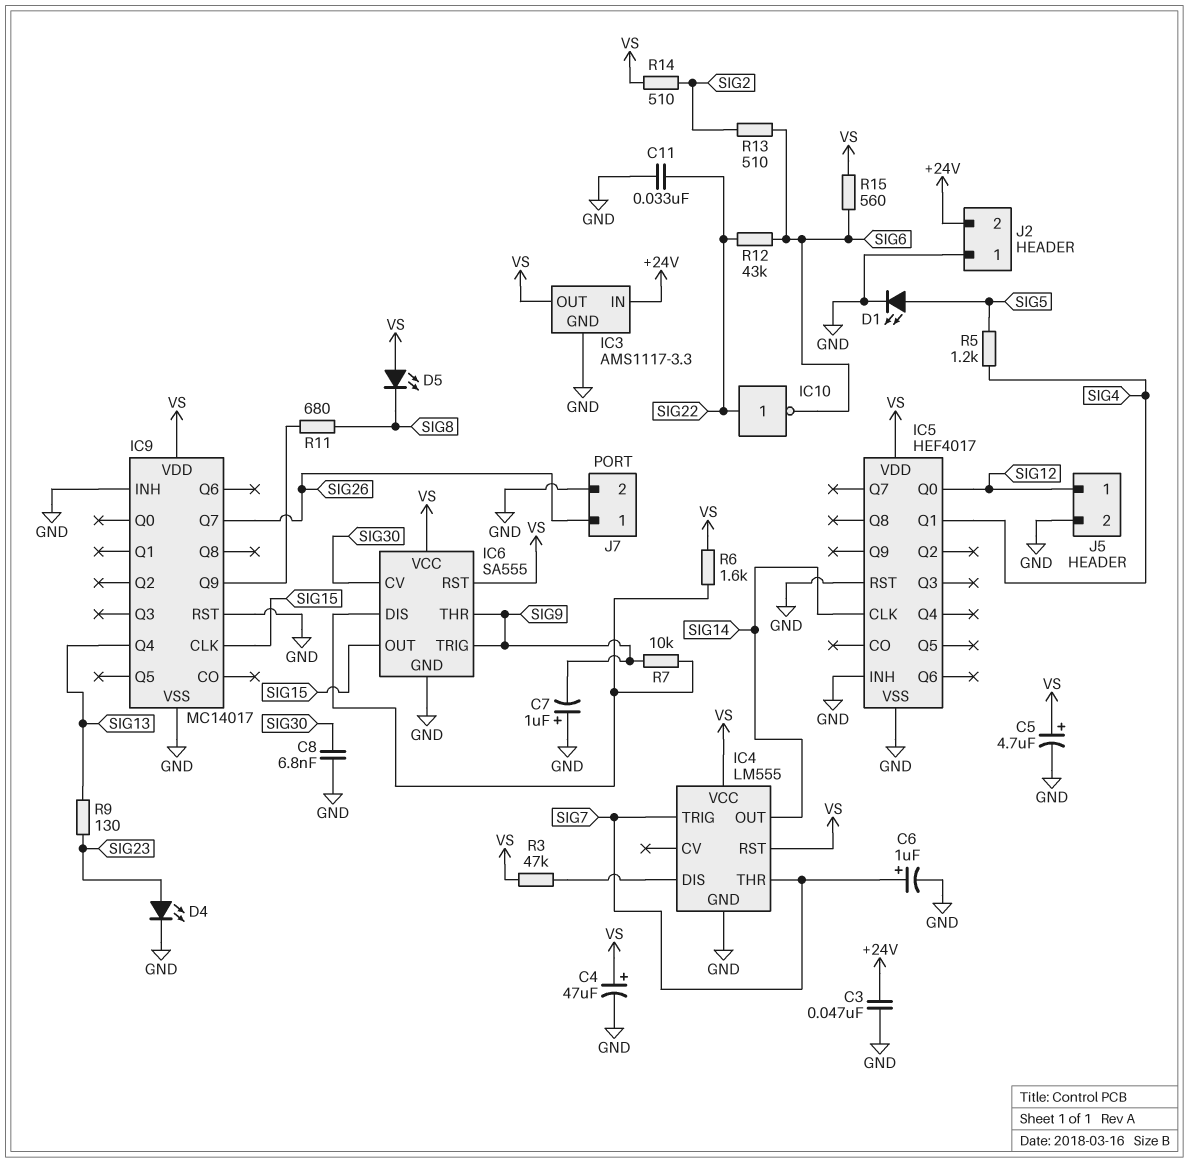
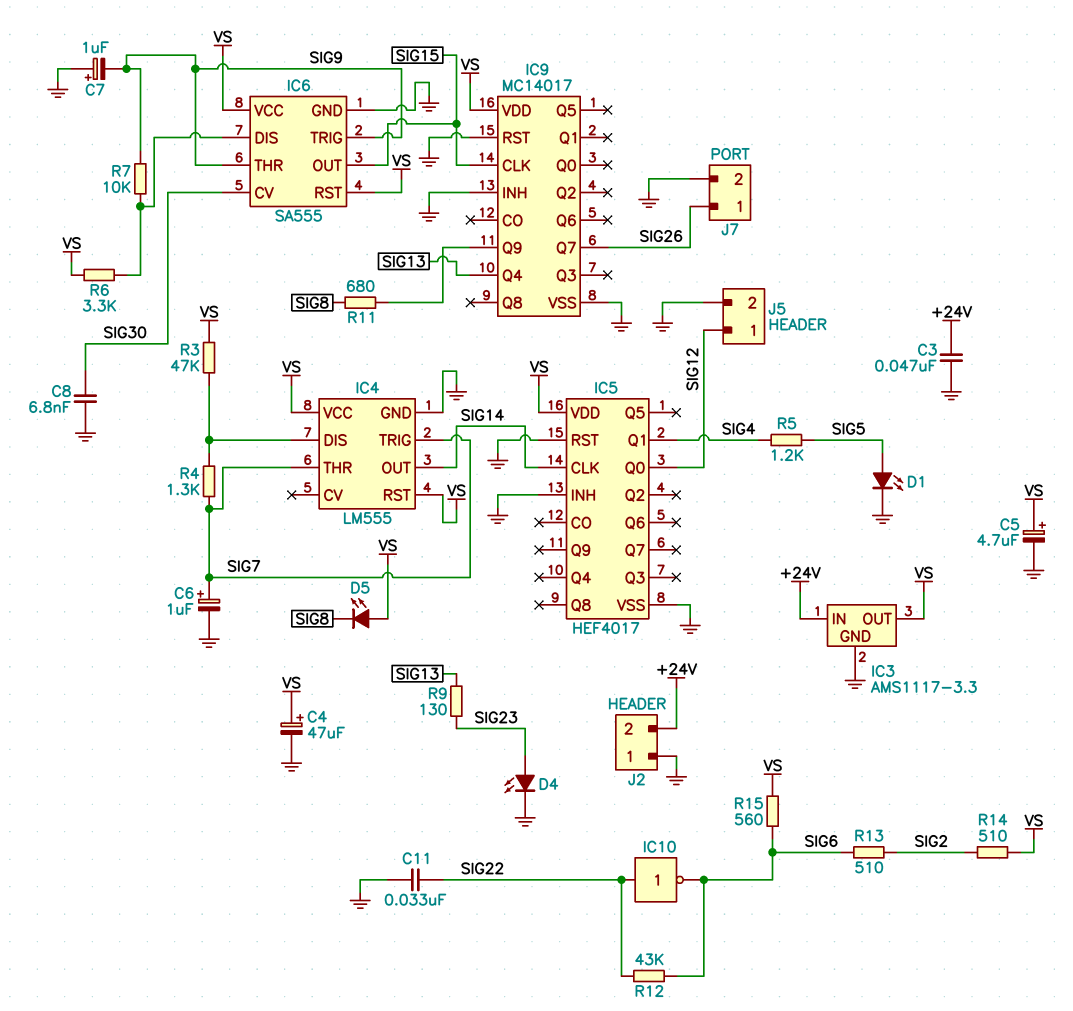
R4: none -> 1.3k (IC4/DIS, SIG7)
R6: 1.6k (IC6/DIS, VS) -> 3.3k (IC6/DIS, VS)

